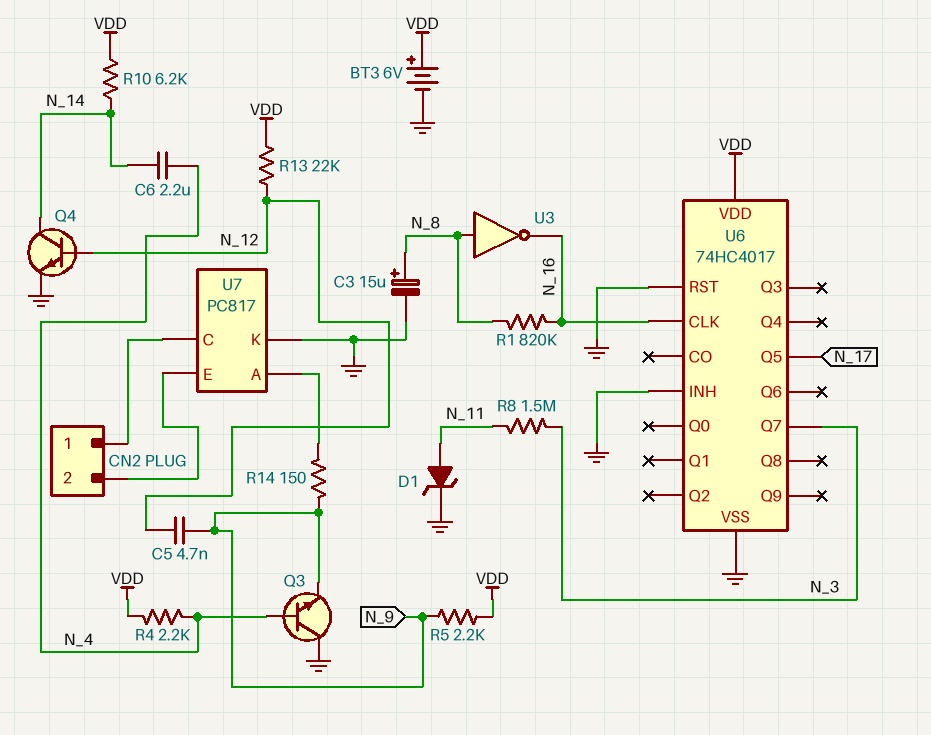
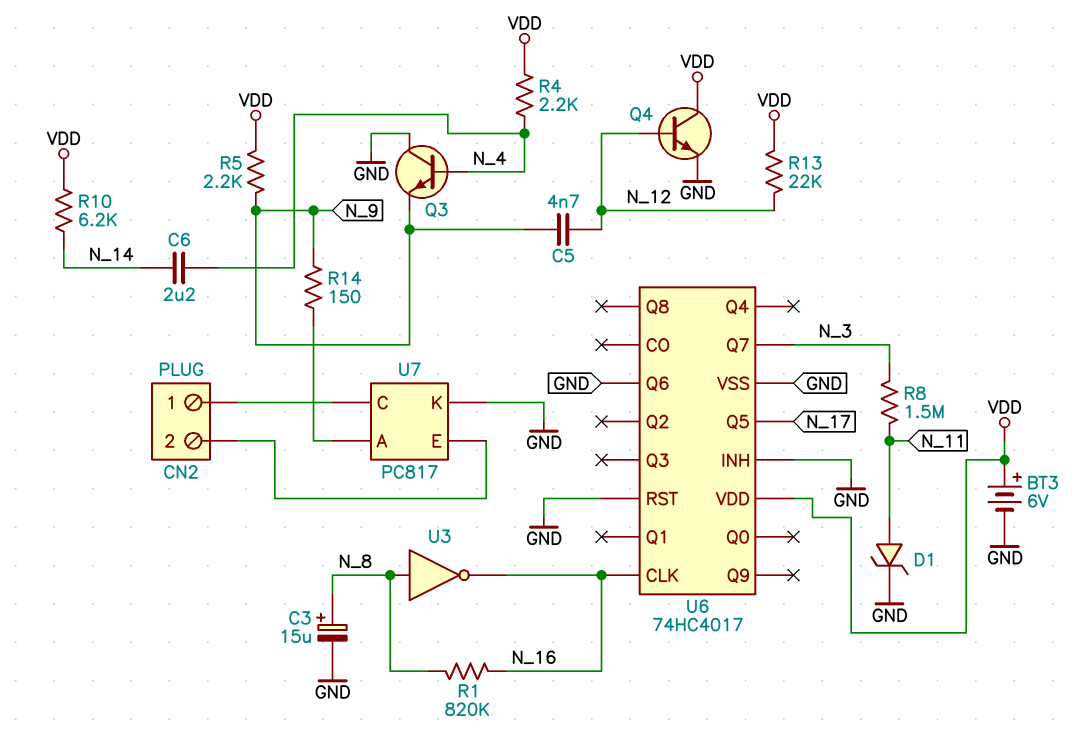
Q4: NPN (B N_12, C N_14, E GND) -> NPN (B N_12, C VDD, E GND)
U6 pin Q6: none -> GND

